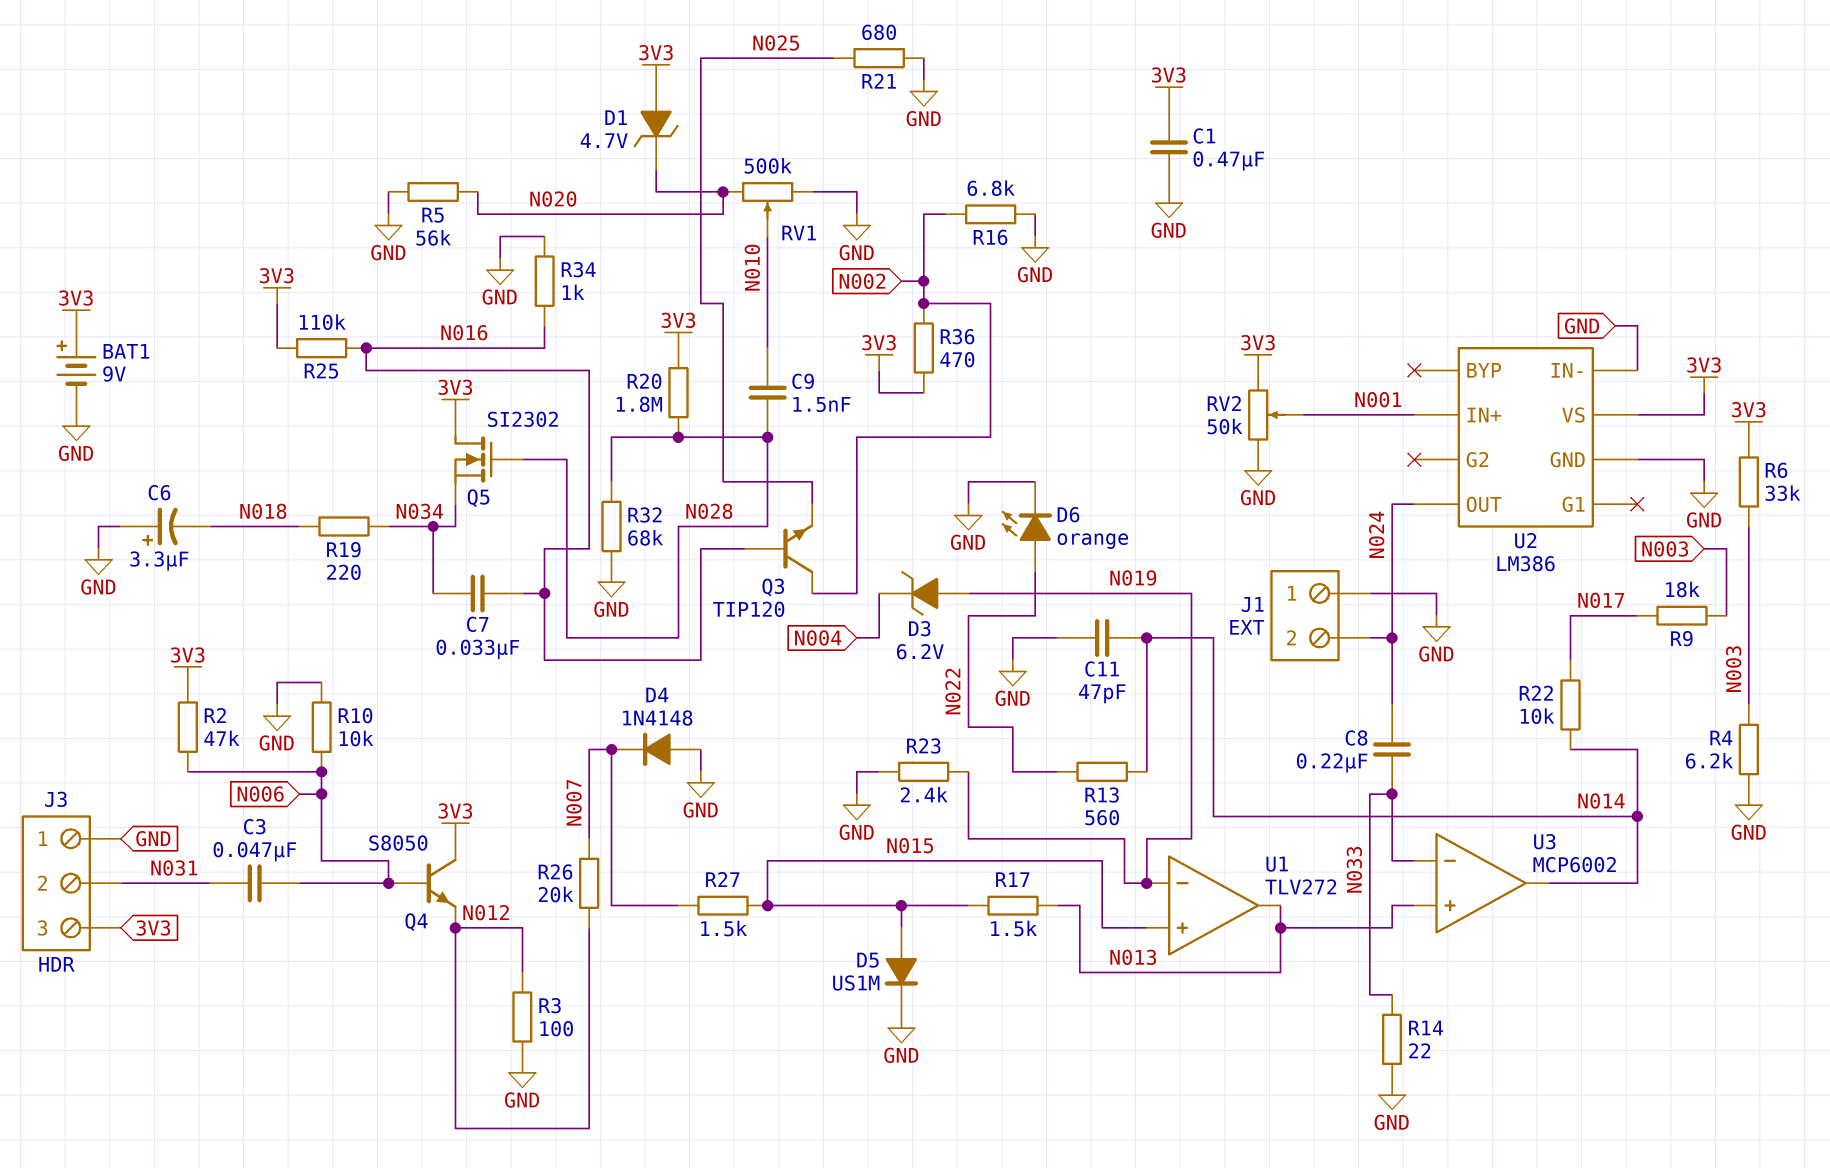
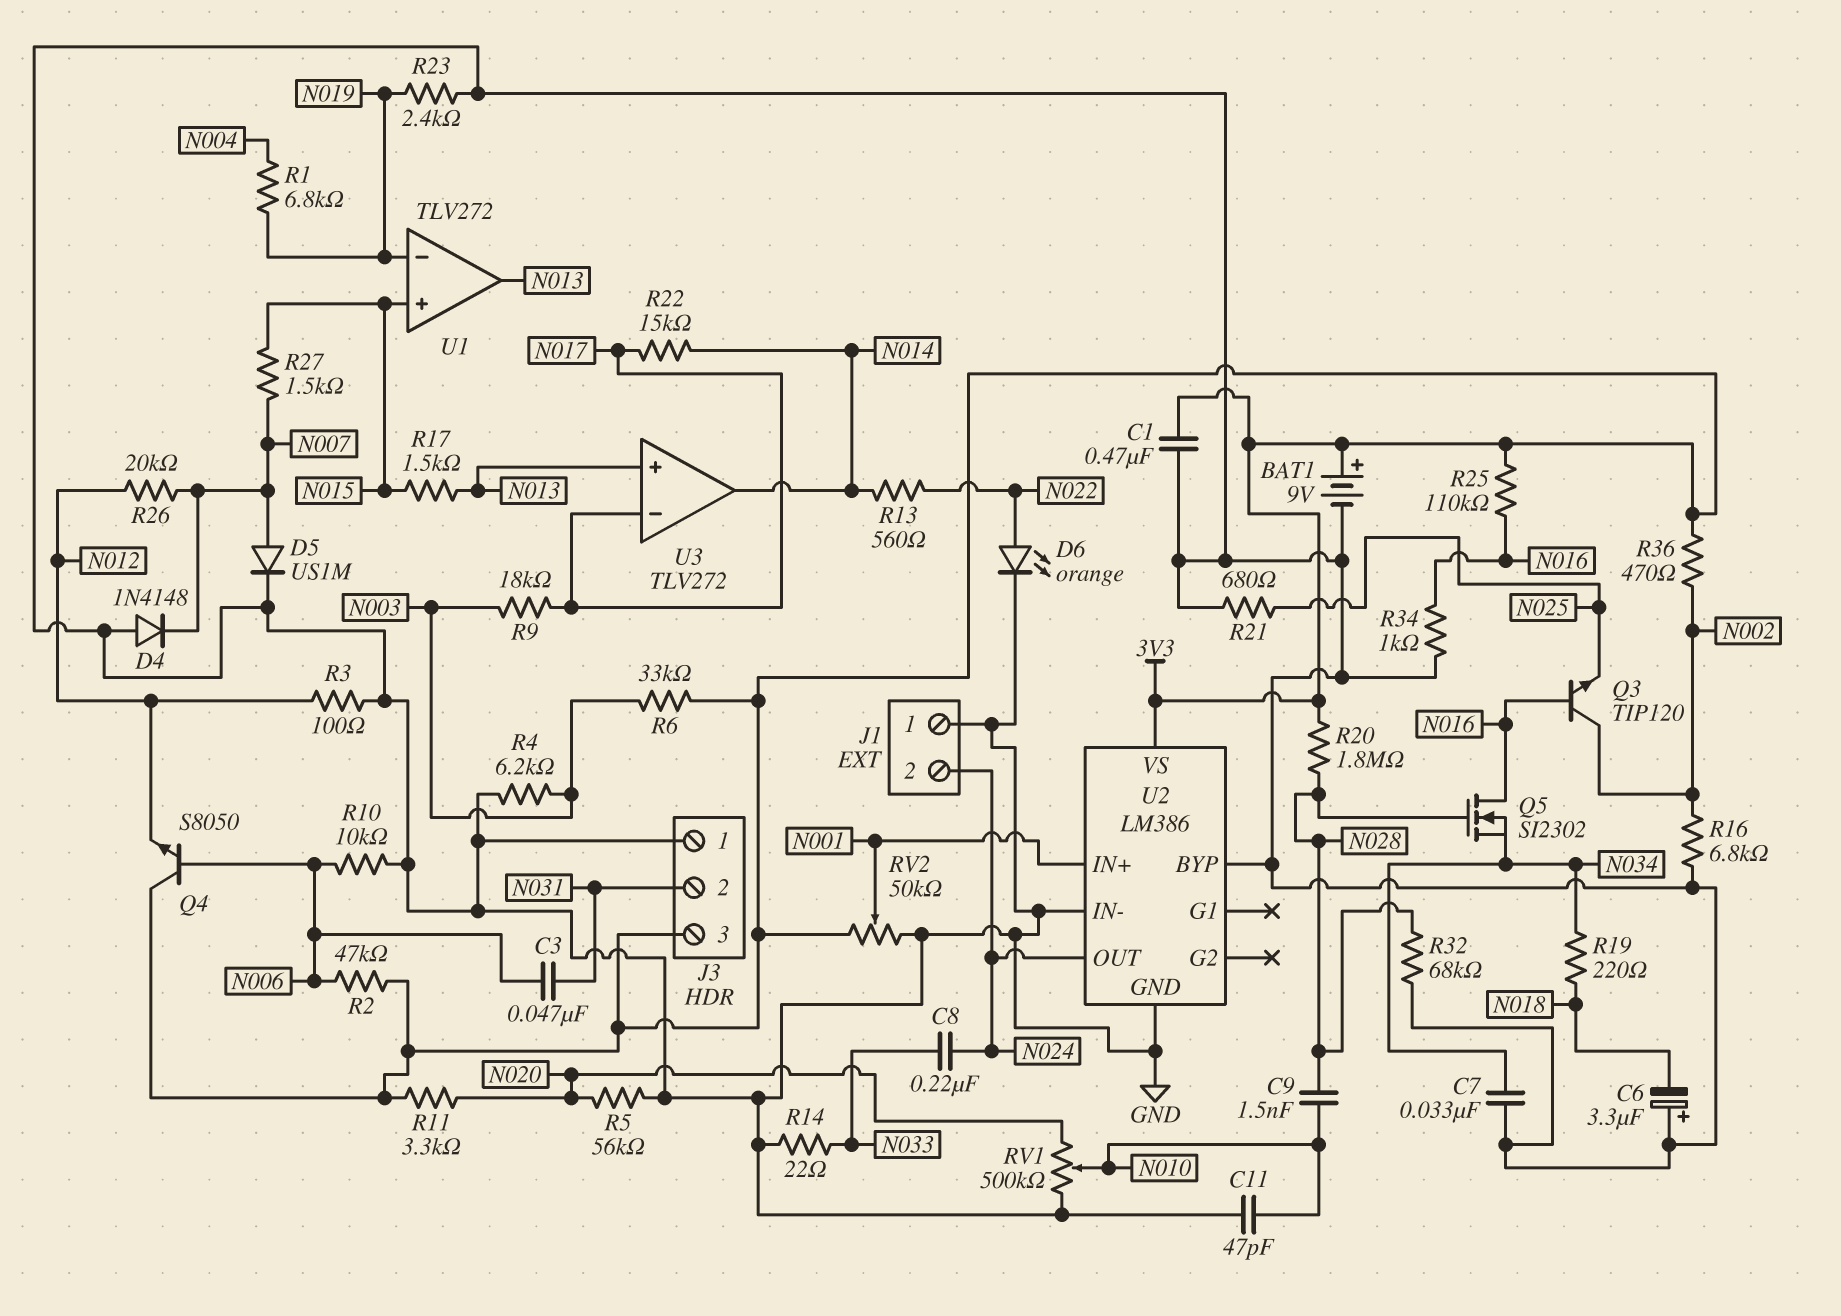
C7: 33nF (N016, N034) -> 33nF (GND, N034)
C11: 47pF (GND, N014) -> 47pF (GND, N010)
D1: zener 4.7V (A 3V3, K N020) -> none
D3: zener 6.2V (A N019, K N004) -> none
D5: diode US1M (A N015, K GND) -> diode US1M (A N007, K GND)
Q5: NMOS SI2302 (G N028, D 3V3, S N034) -> NMOS SI2302 (G N028, D N016, S N034)
R1: none -> 6.8k (N004, N019)
R11: none -> 3.3k (3V3, N020)
R22: 10k (N014, N017) -> 15k (N014, N017)
U2 pin BYP: none -> GND
U3: MCP6002 -> TLV272
U3 pin in-: N033 -> N017

